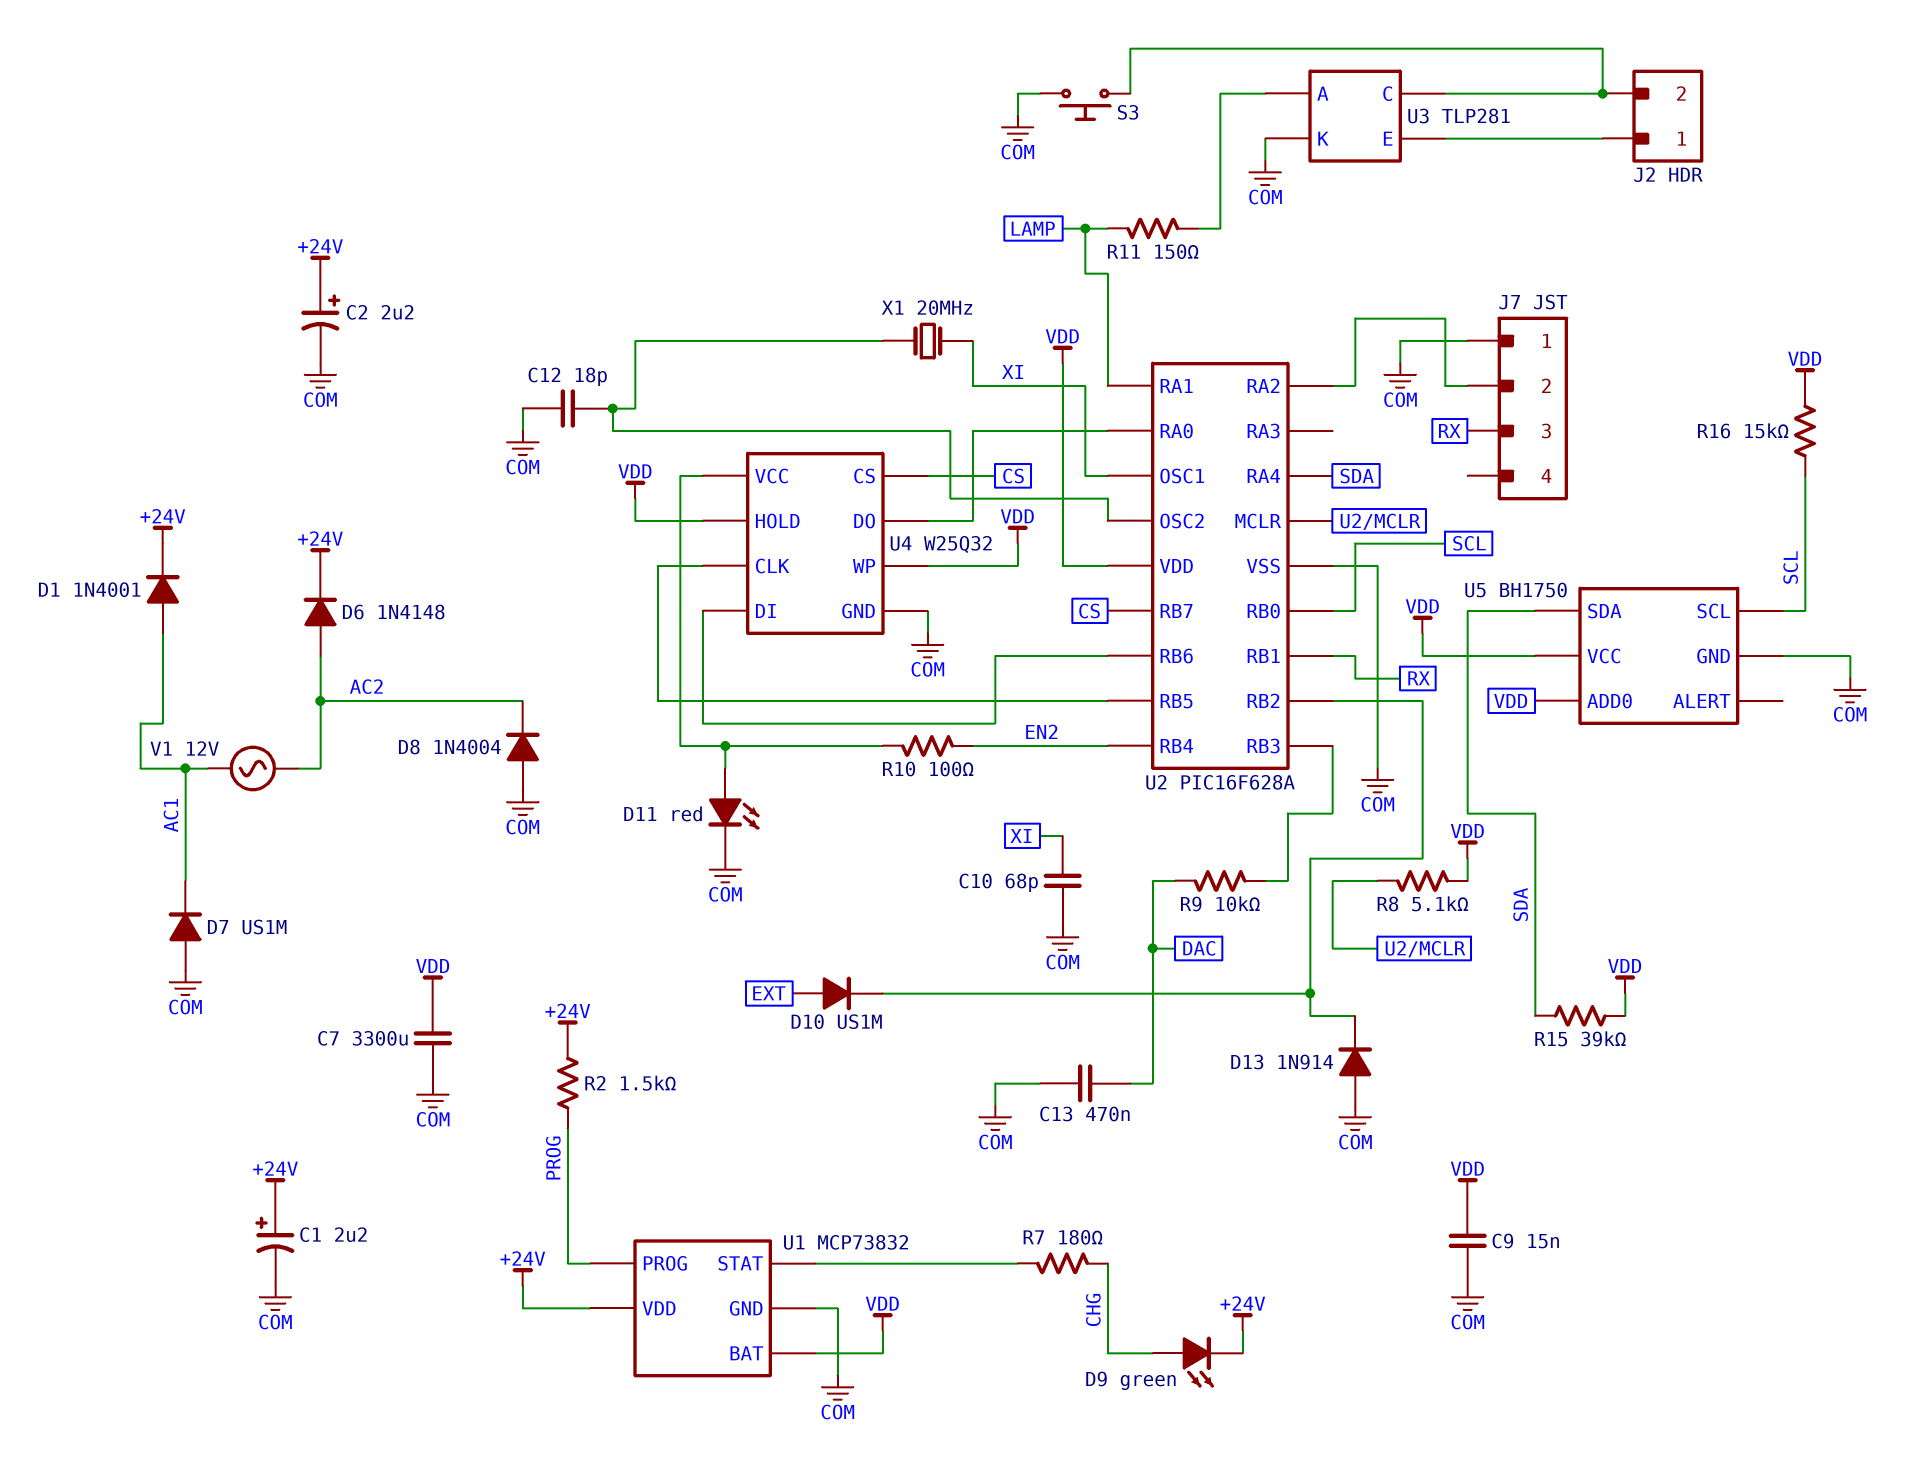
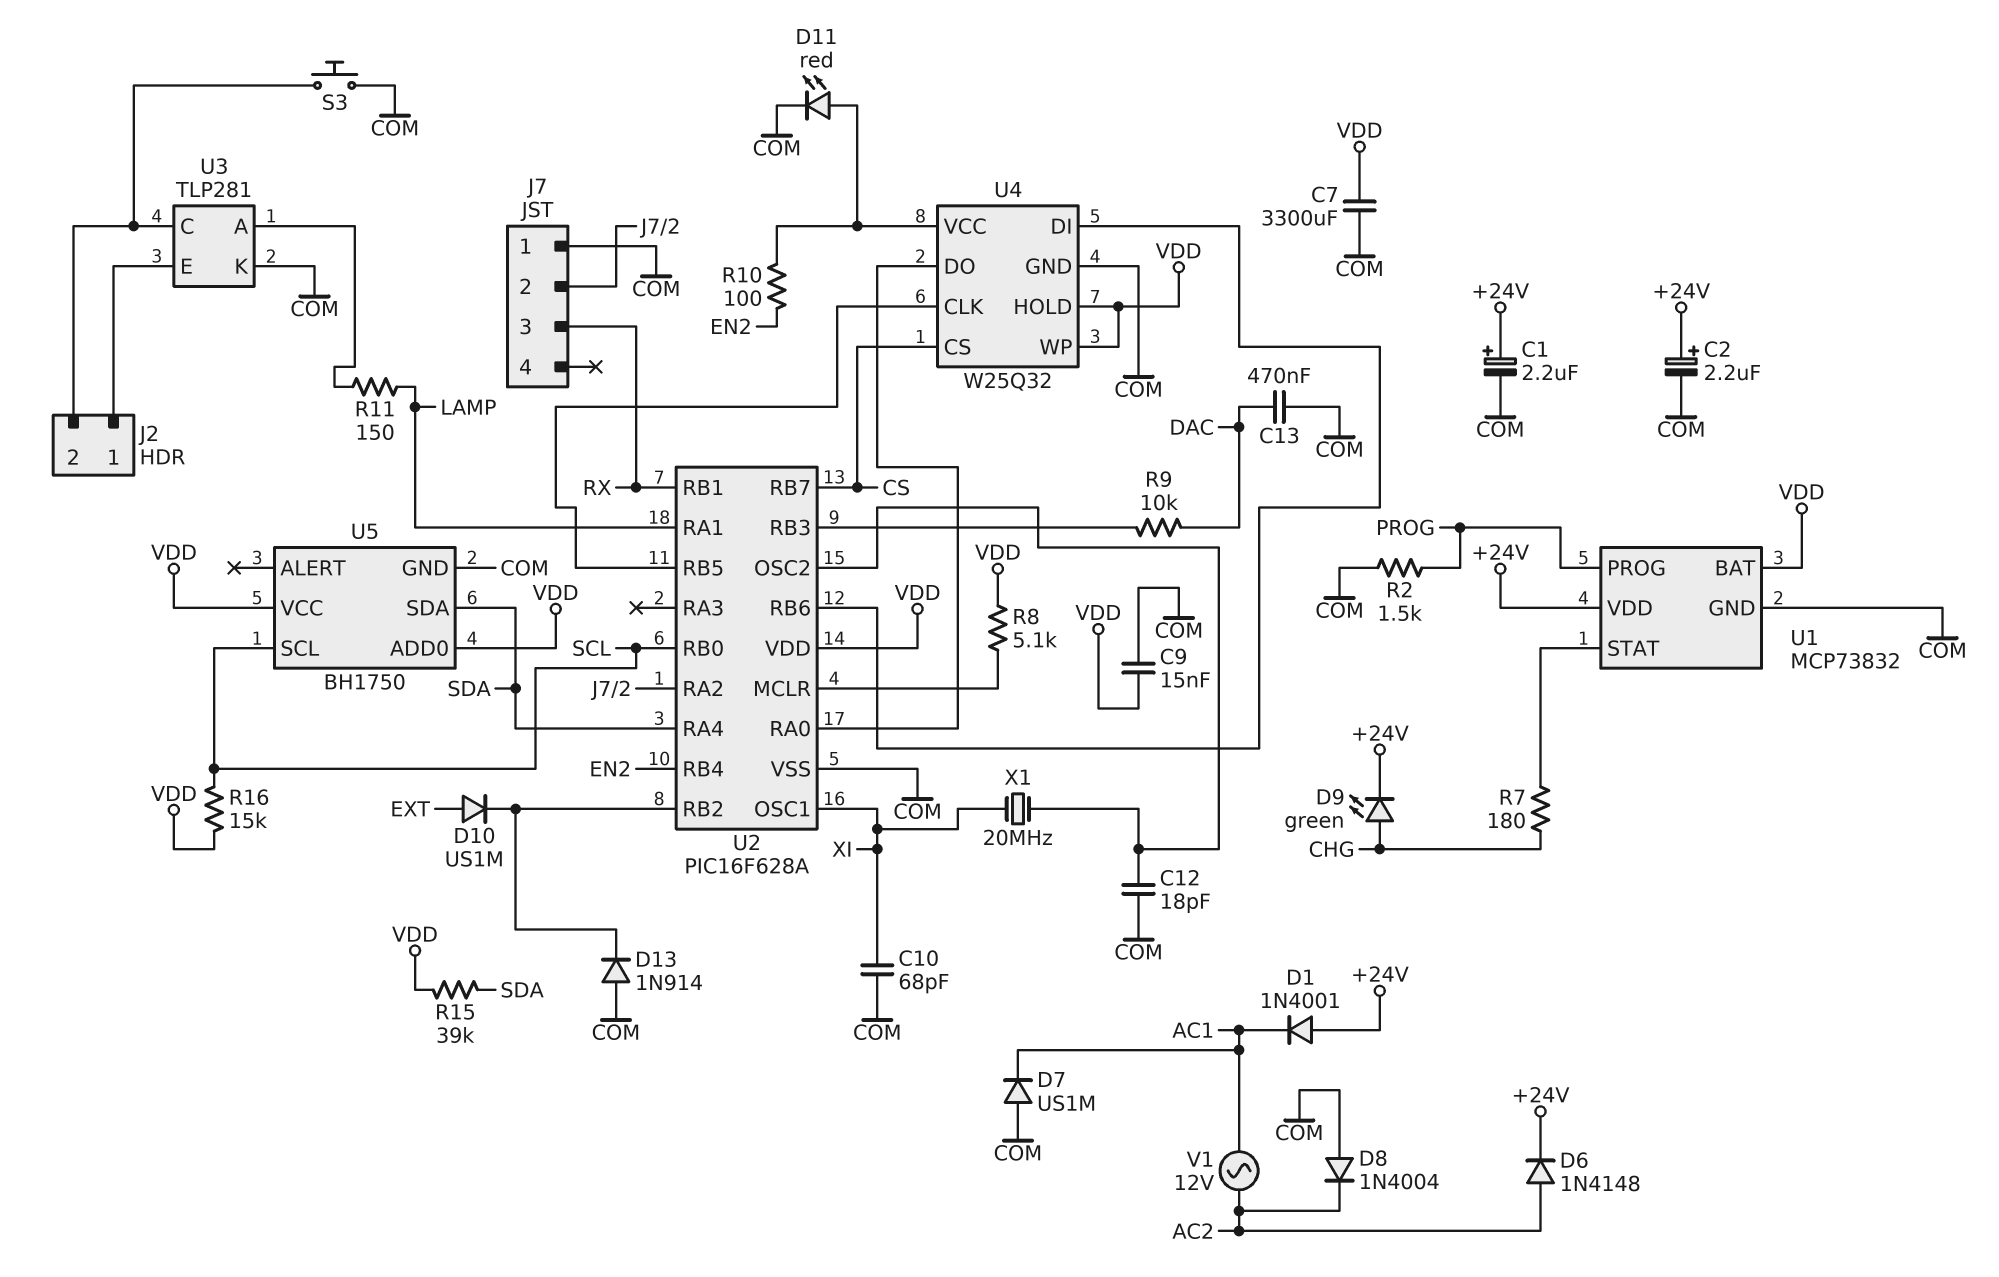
D1: diode 1N4001 (A AC1, K +24V) -> diode 1N4001 (A +24V, K AC1)
R2: 1.5k (+24V, PROG) -> 1.5k (COM, PROG)

